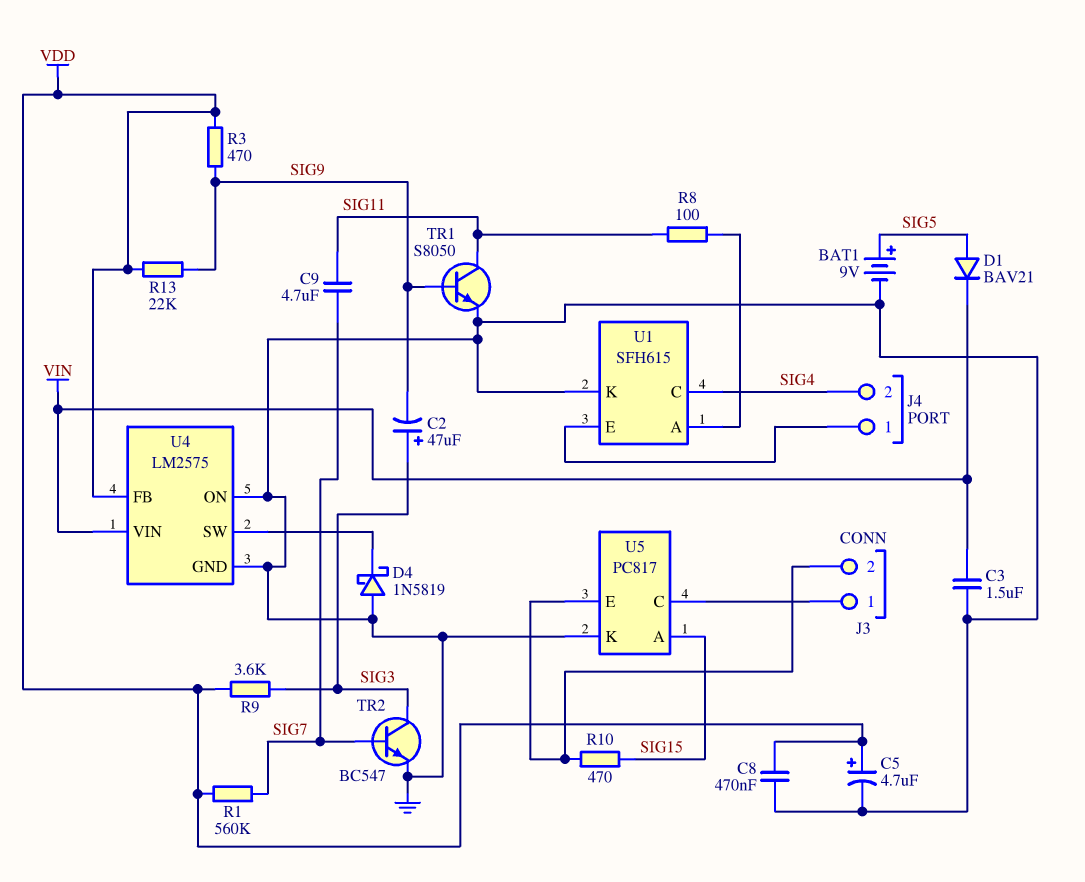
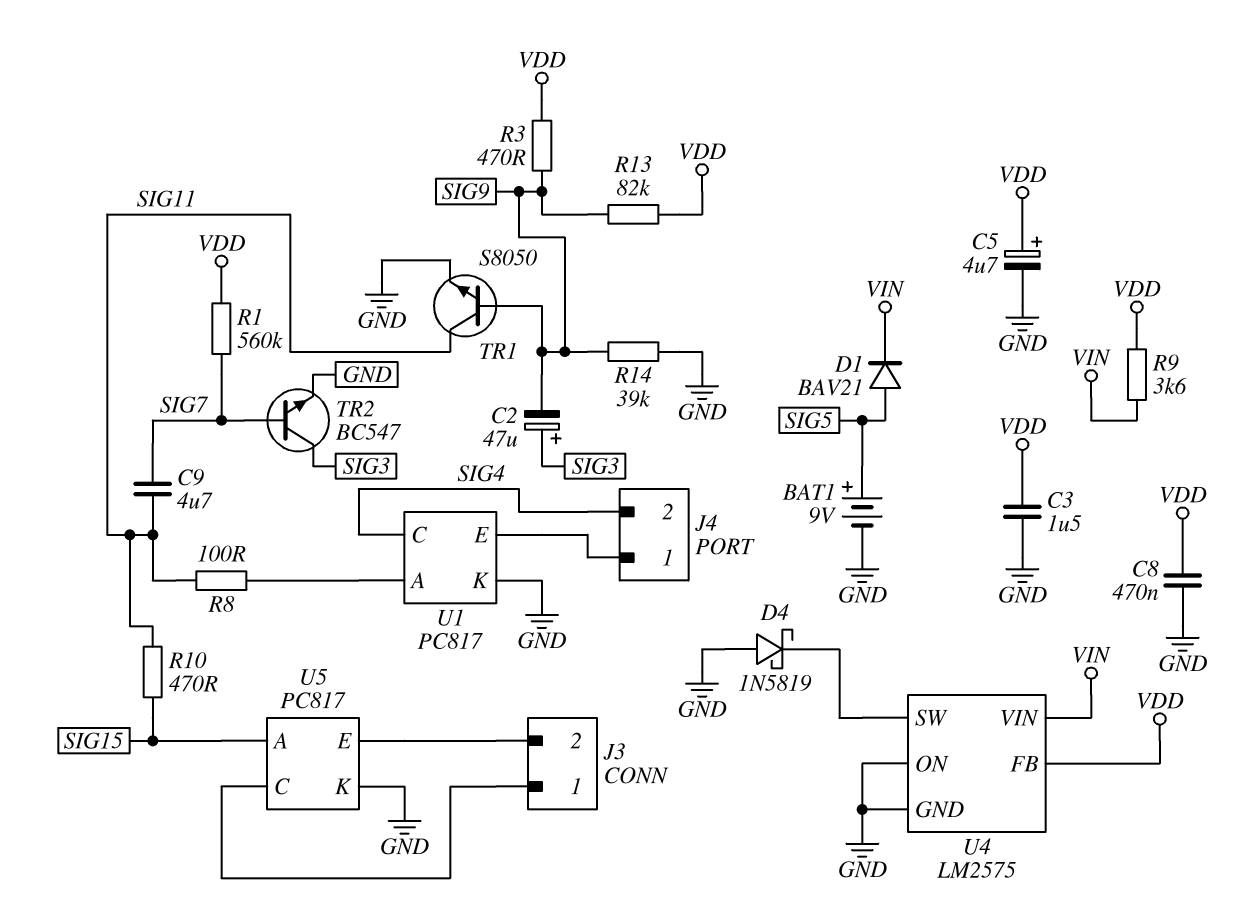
C3: 1.5uF (GND, VIN) -> 1.5uF (GND, VDD)
R9: 3.6k (SIG3, VDD) -> 3.6k (VDD, VIN)
R10: 470 (J3/2, SIG15) -> 470 (SIG11, SIG15)
R13: 22k (SIG9, VDD) -> 82k (SIG9, VDD)
R14: none -> 39k (GND, SIG9)
U1: SFH615 -> PC817

